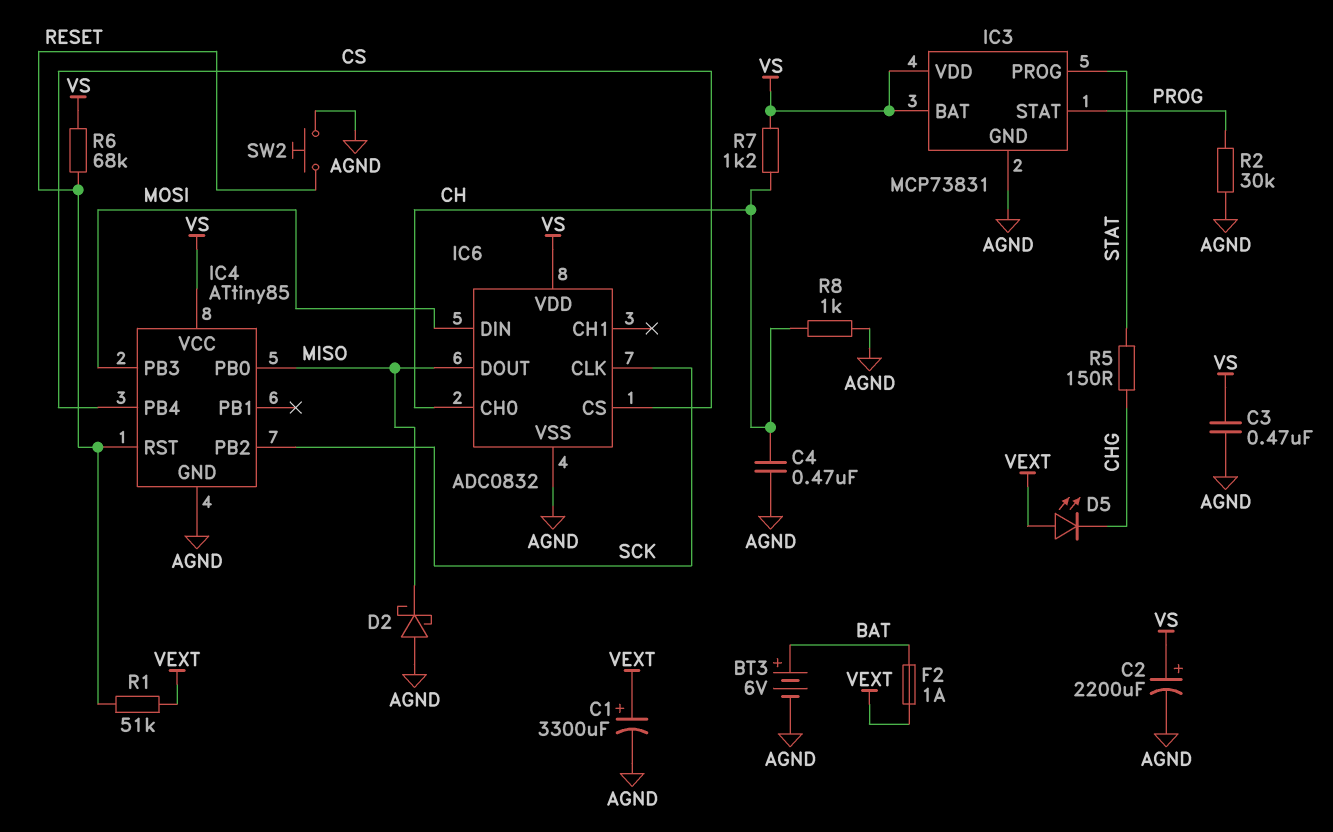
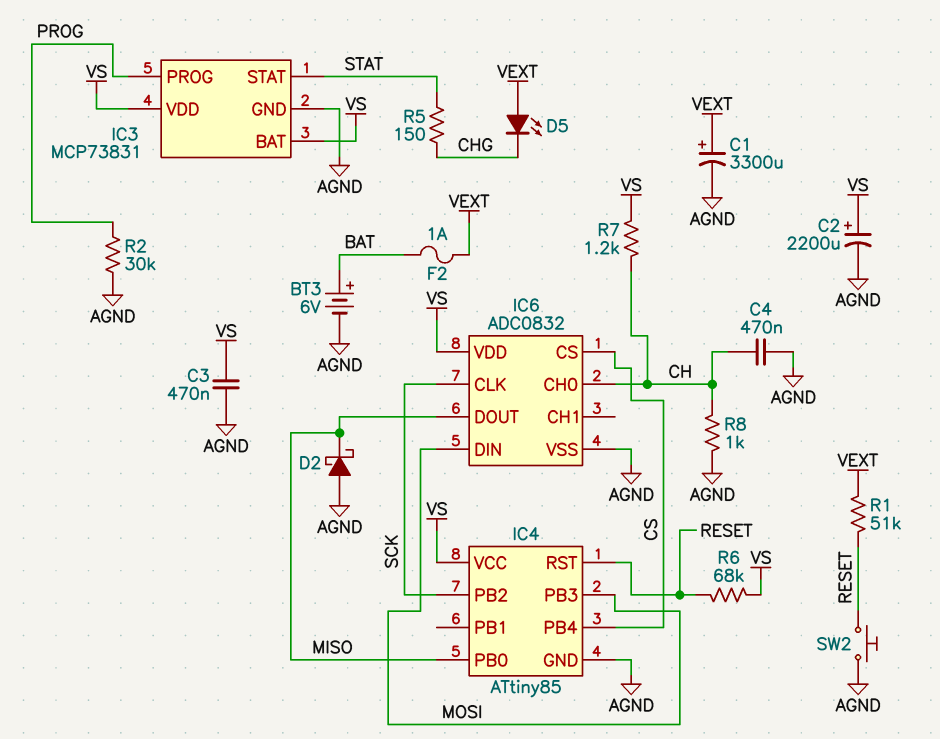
IC3 pin PROG: STAT -> PROG
IC3 pin STAT: PROG -> STAT

